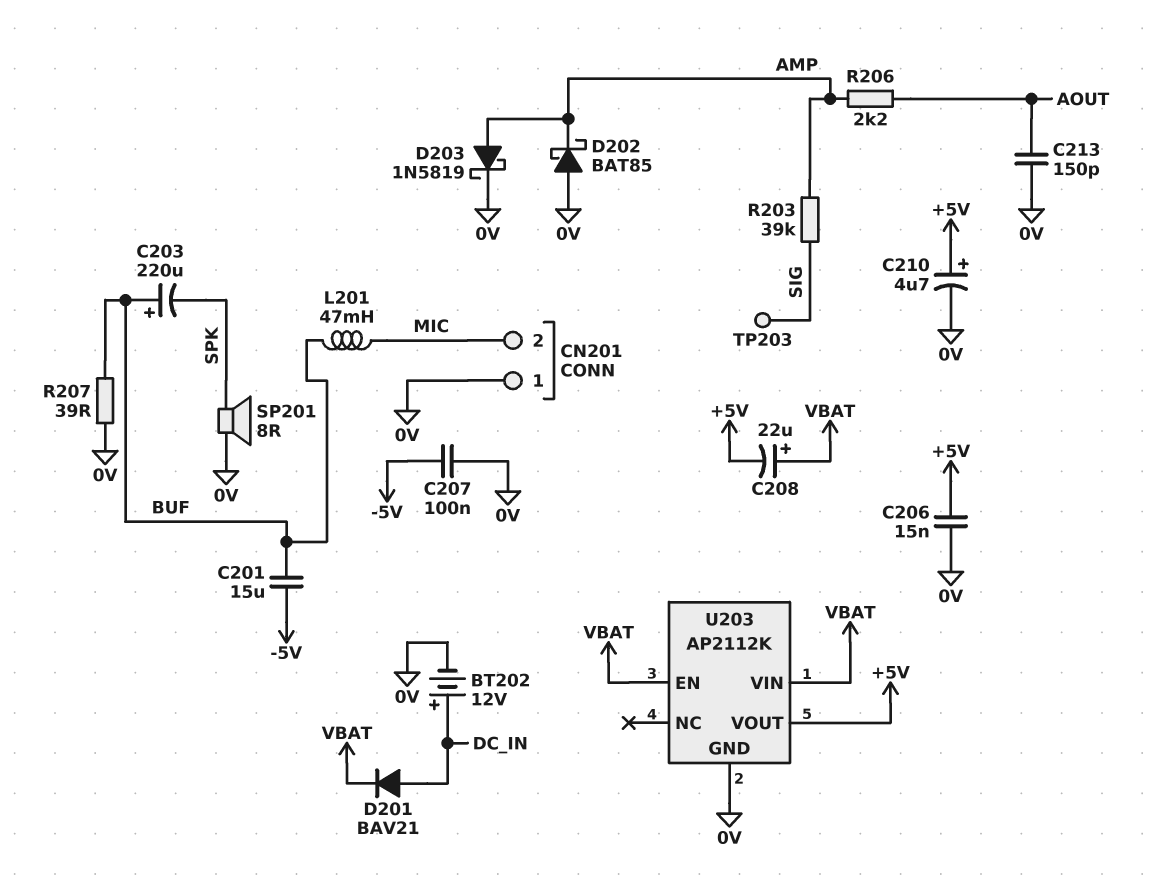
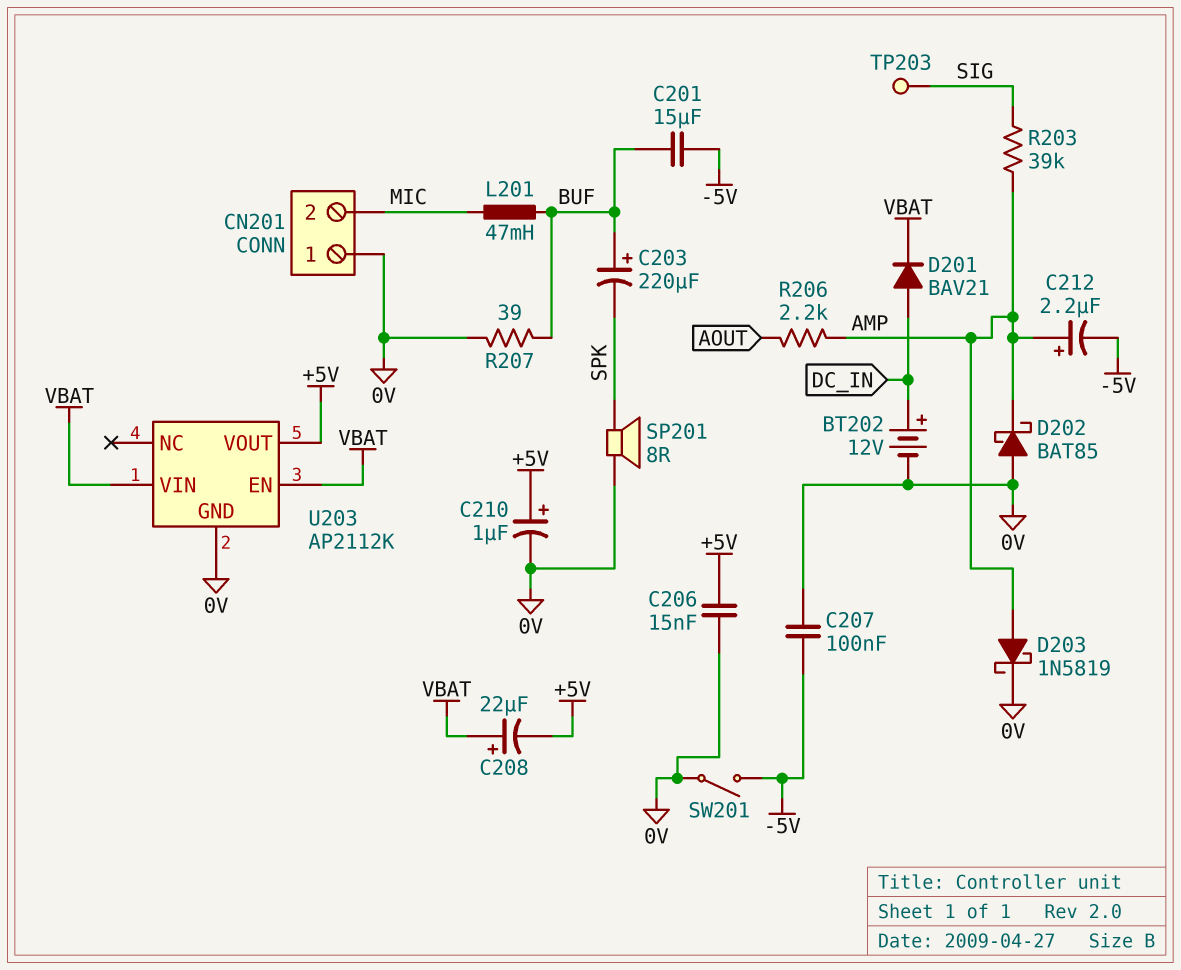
C210: 4.7uF (plus +5V, minus 0V) -> 1uF (plus +5V, minus 0V)
C212: none -> 2.2uF (plus AMP, minus -5V)
C213: 150pF (0V, AOUT) -> none
SW201: none -> switch (-5V, 0V)

